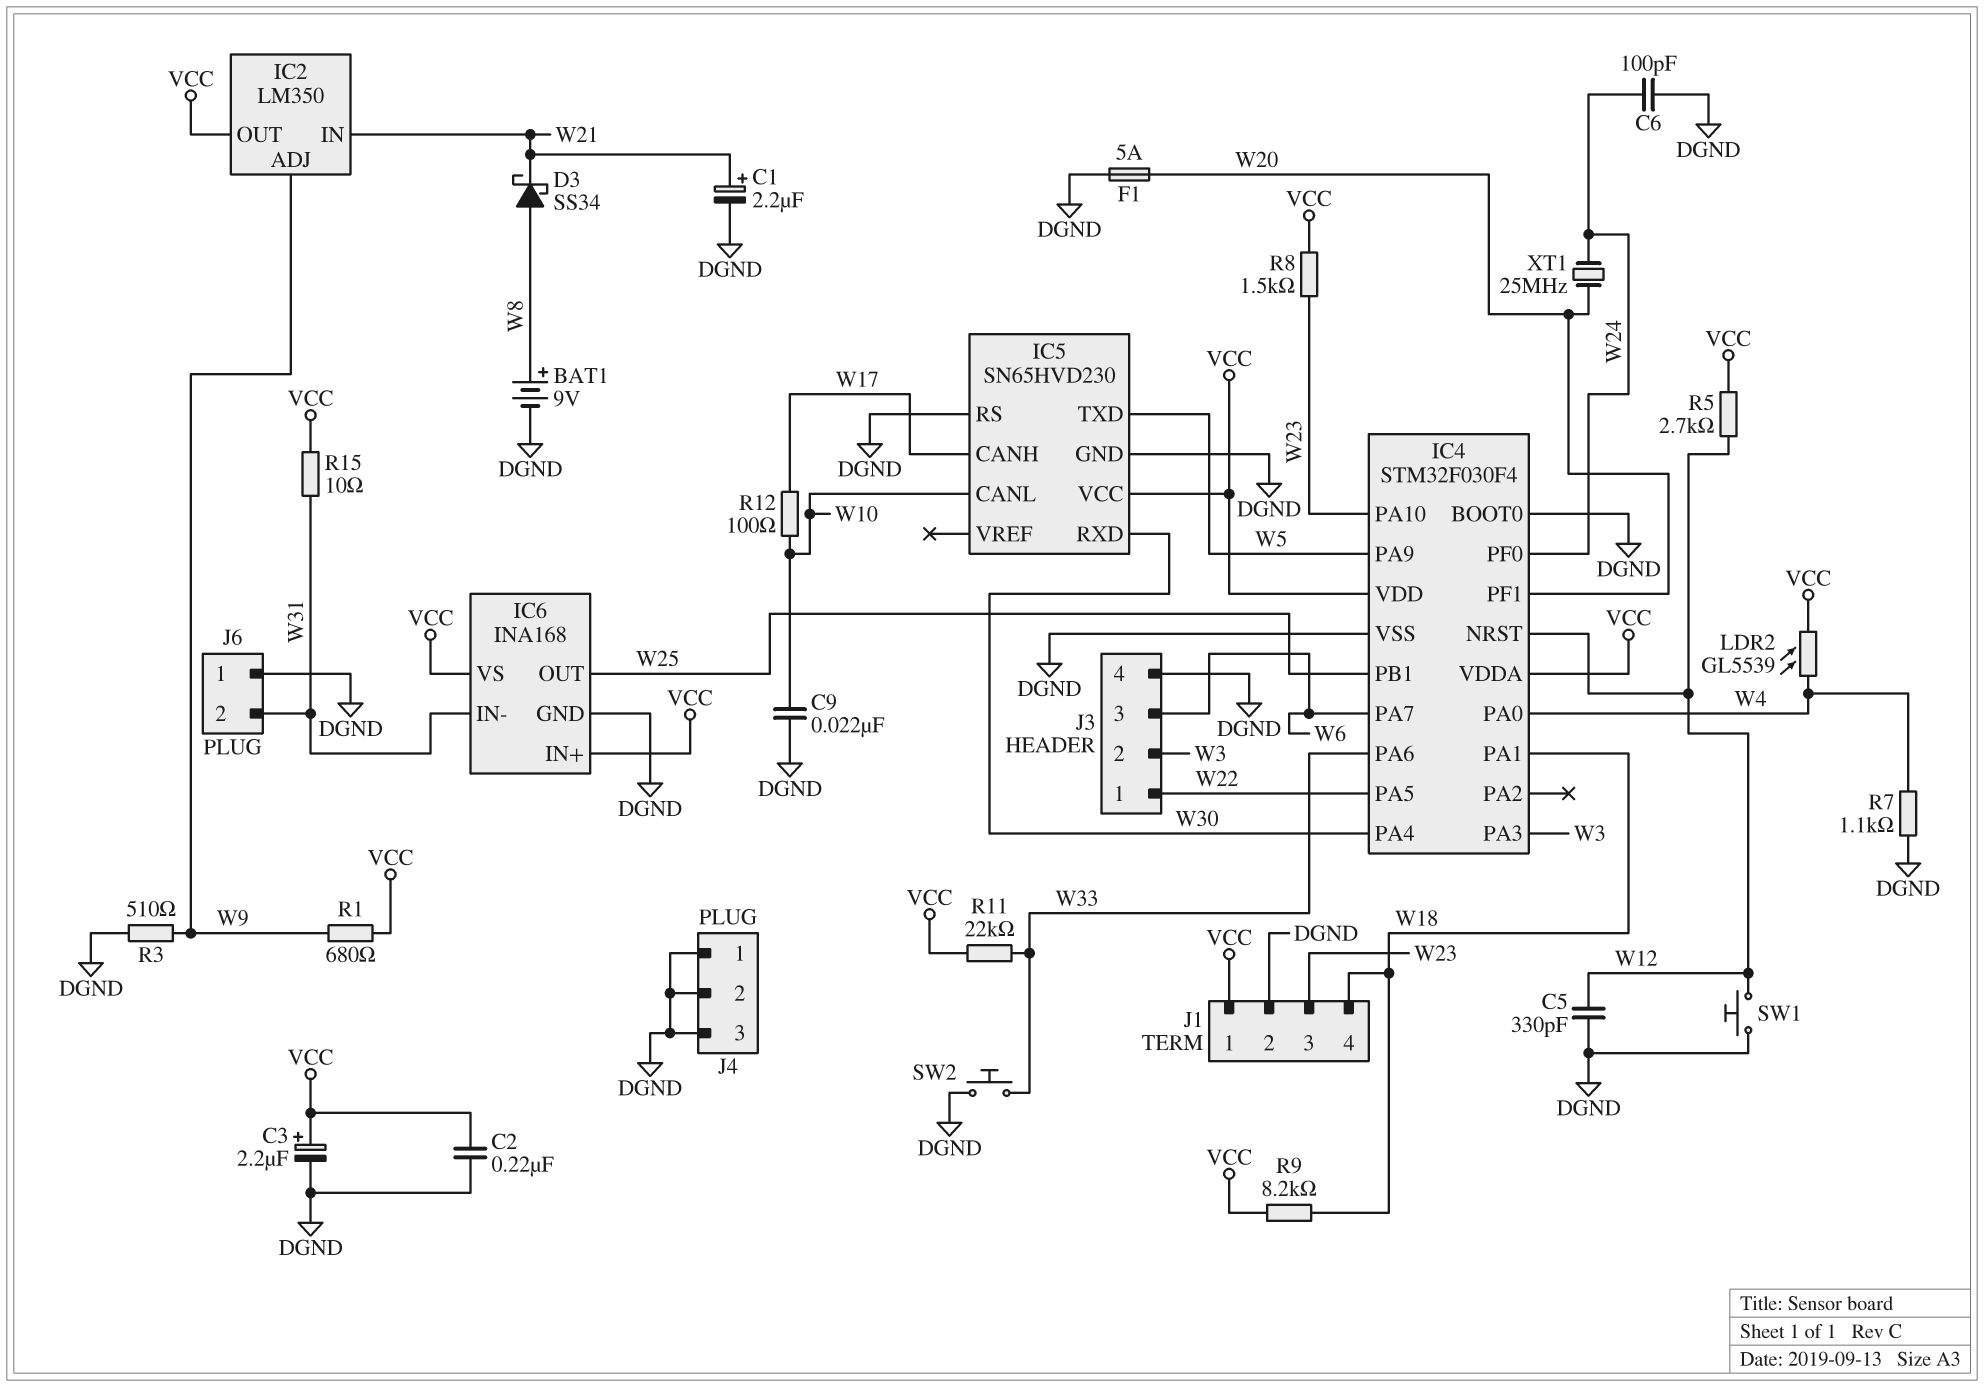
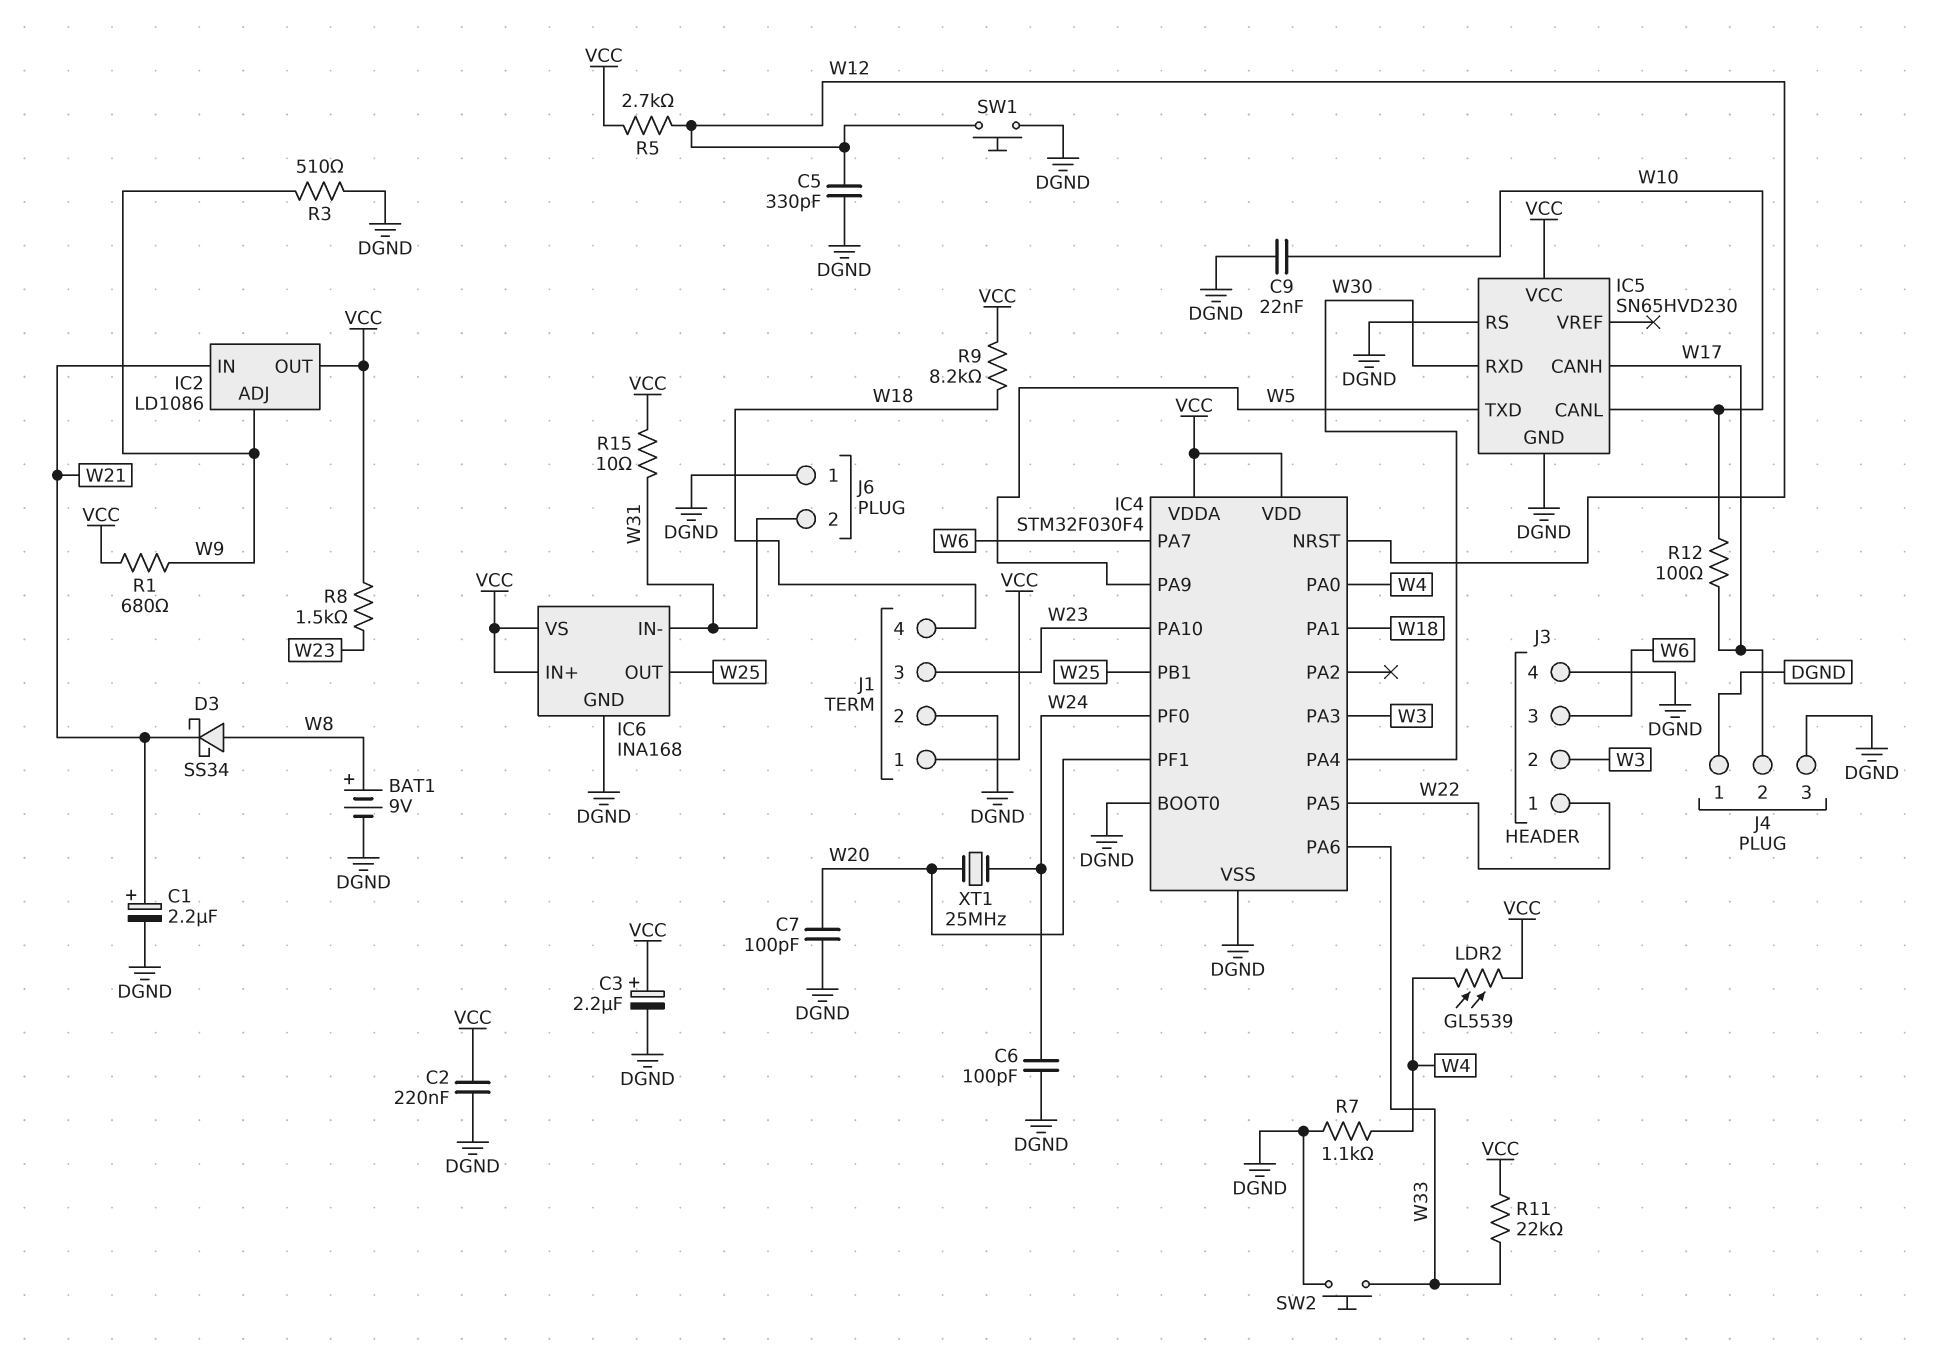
C7: none -> 100pF (DGND, W20)
F1: 5A (DGND, W20) -> none
IC2: LM350 -> LD1086
J4 pin 2: DGND -> W17

